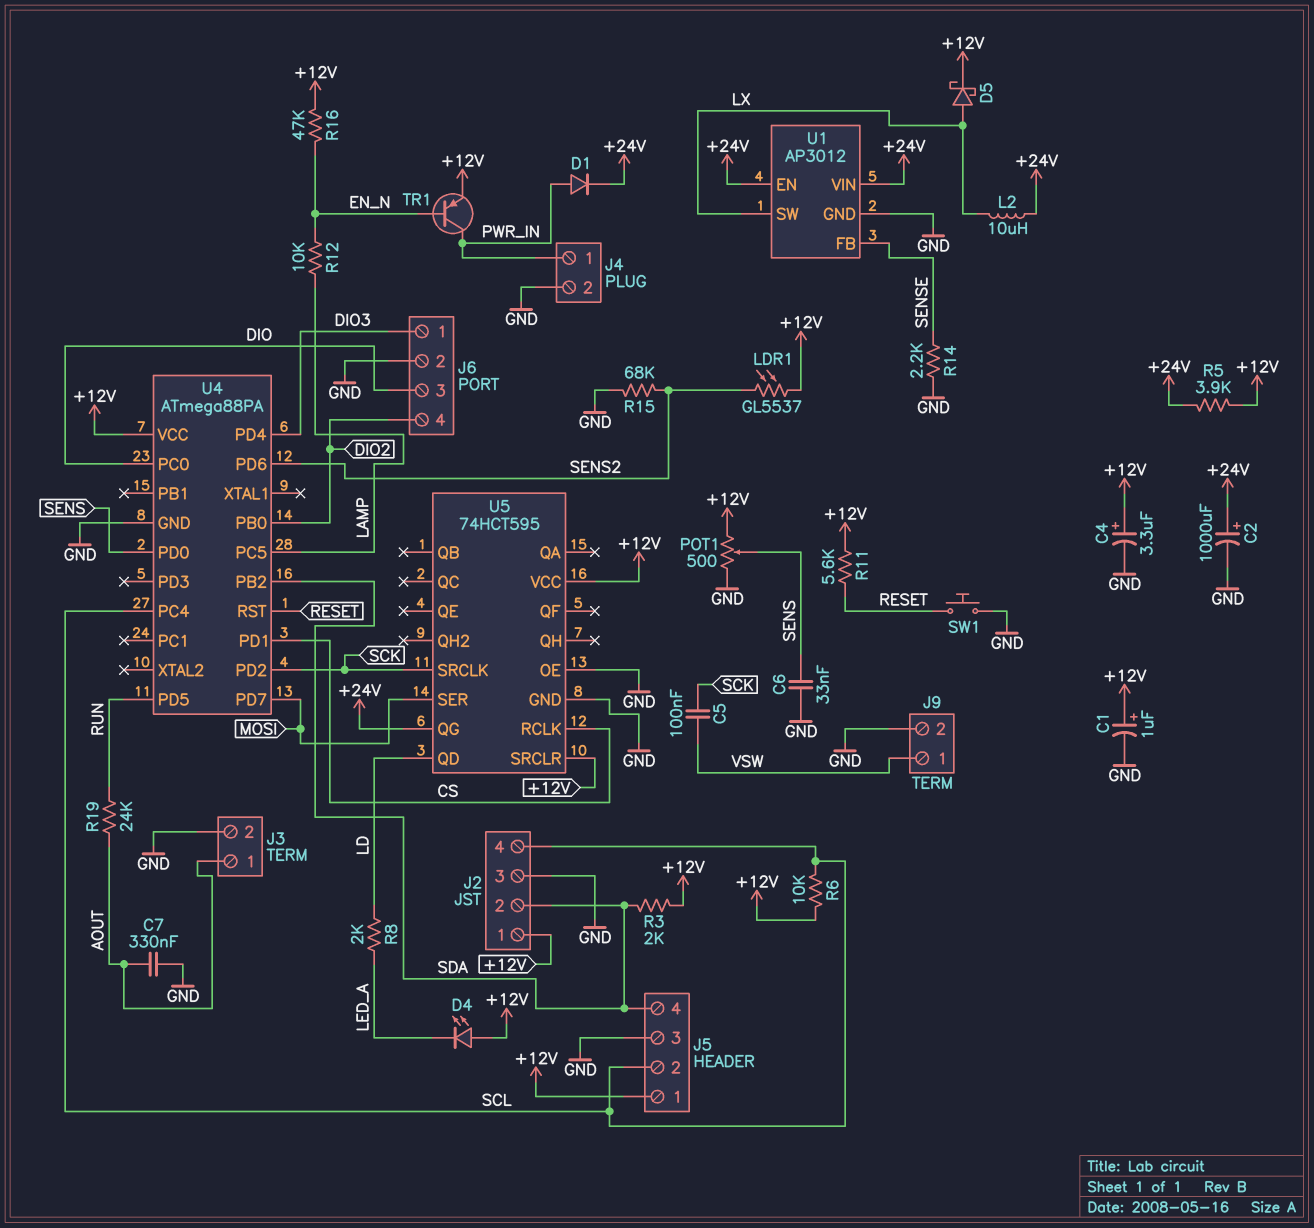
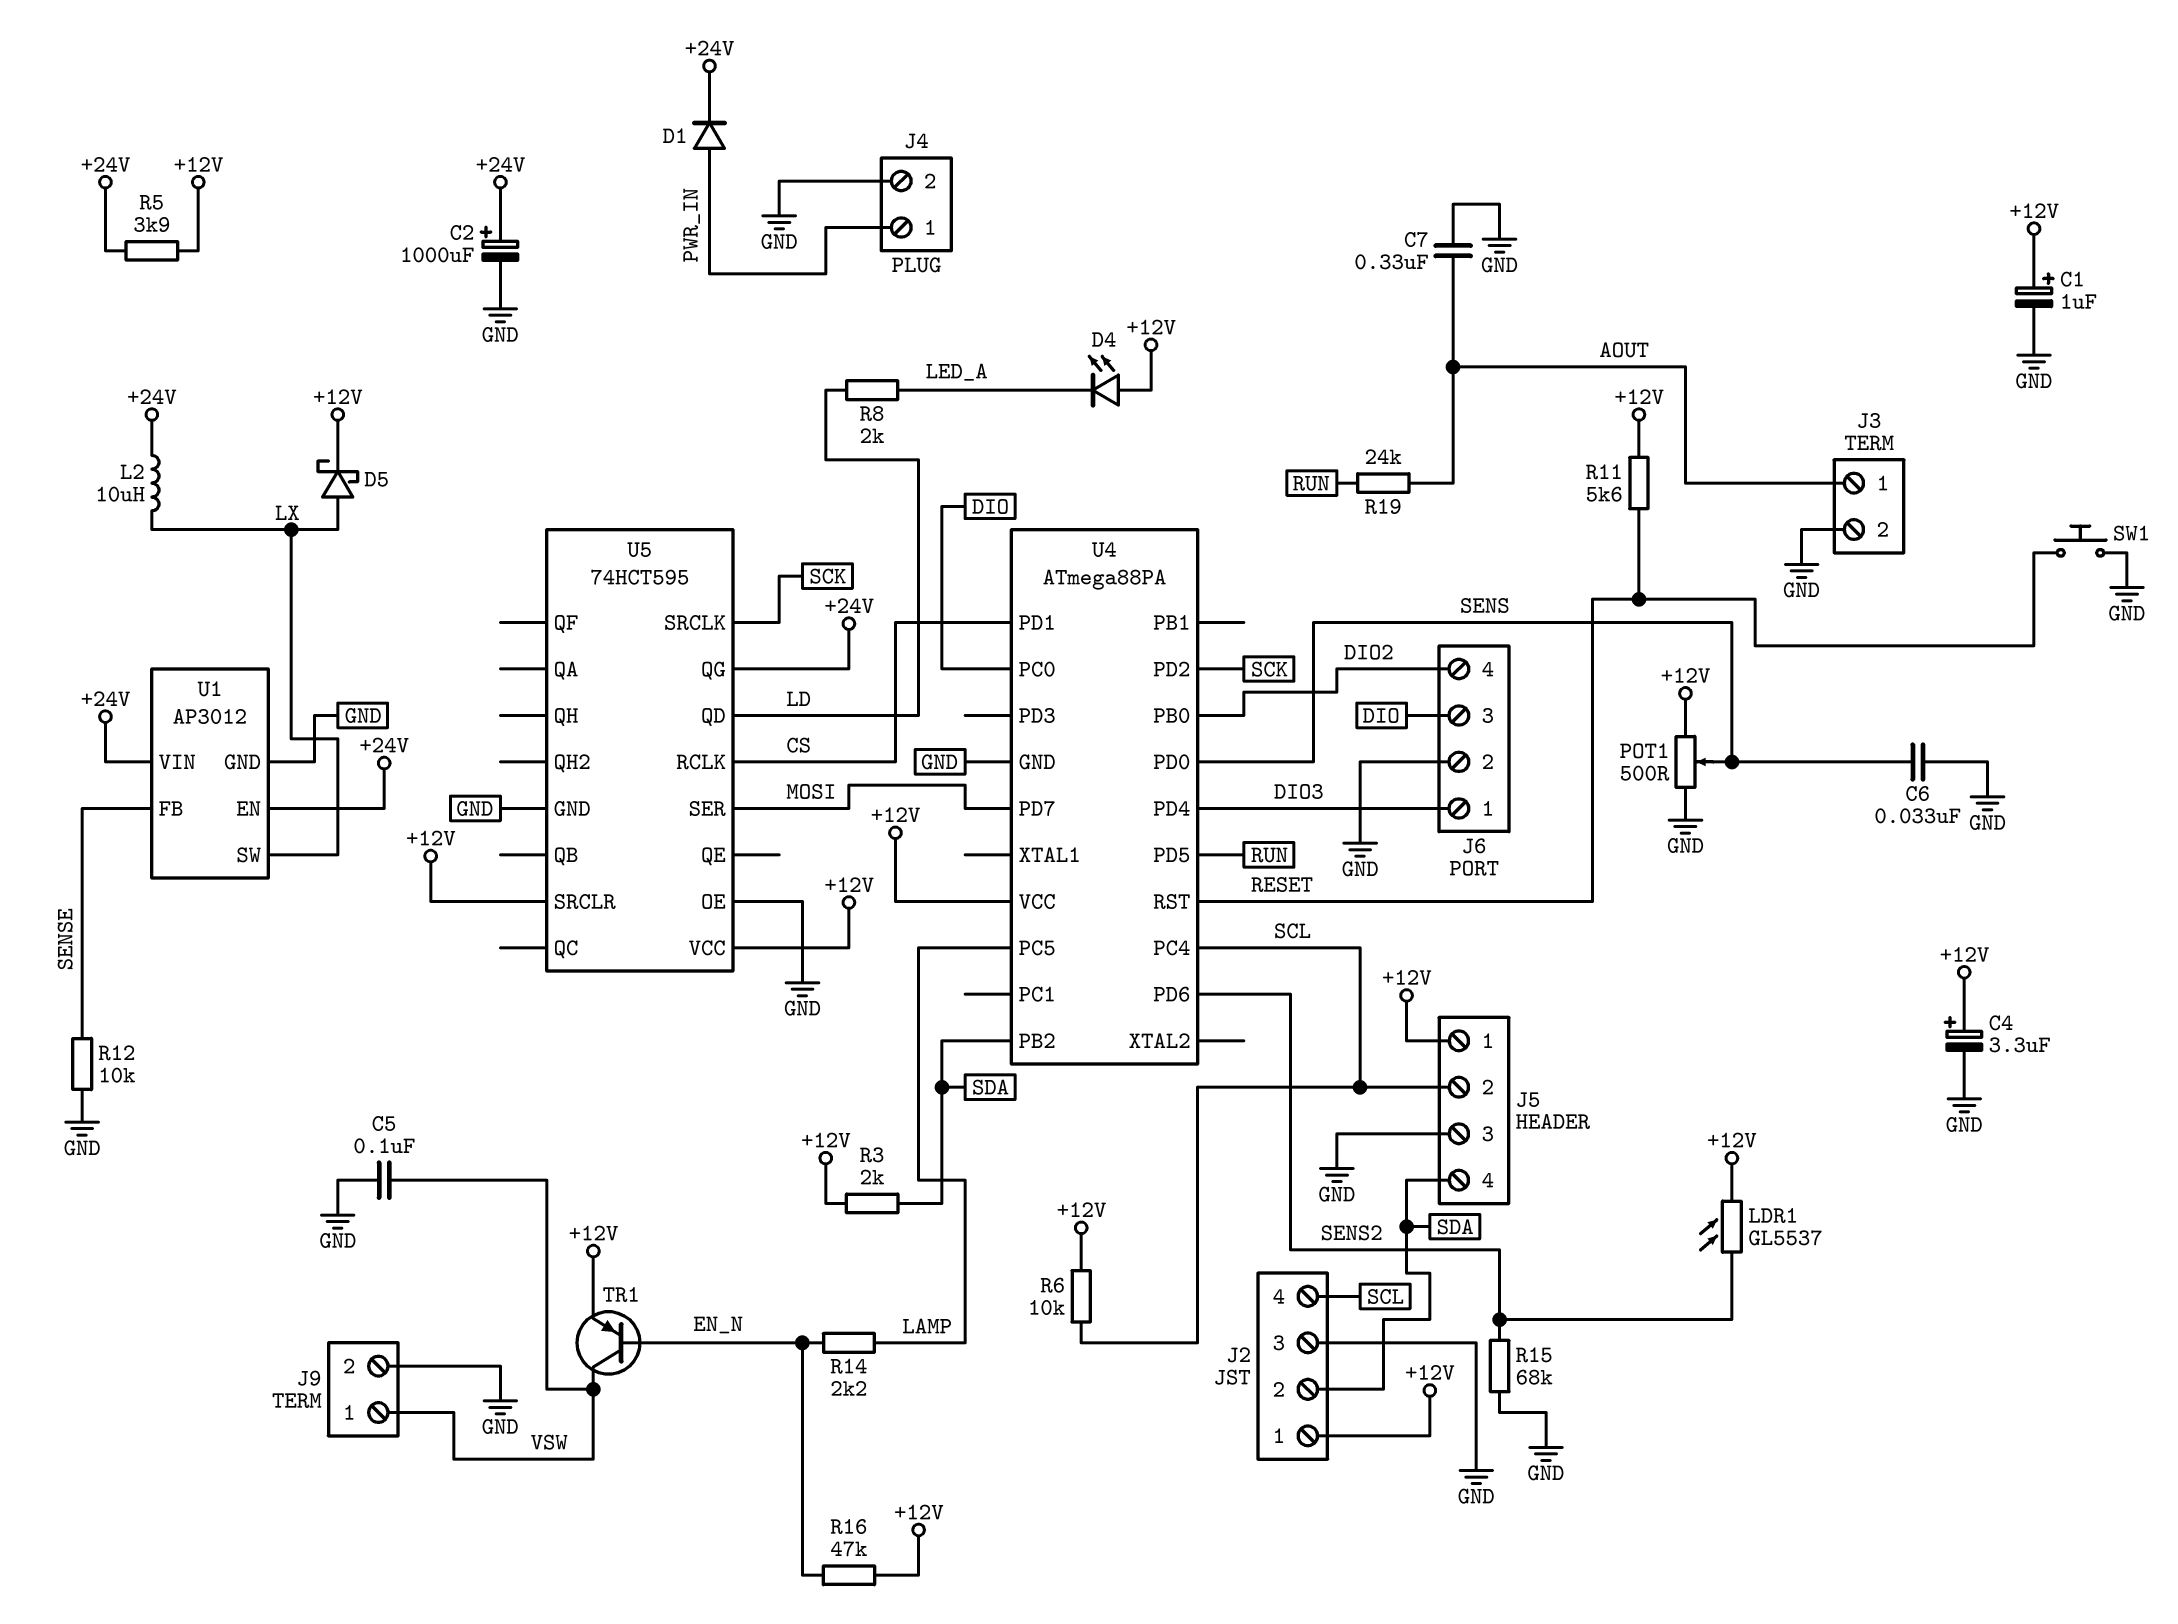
C5: 100nF (SCK, VSW) -> 100nF (GND, VSW)
R12: 10k (EN_N, LAMP) -> 10k (GND, SENSE)
R14: 2.2k (GND, SENSE) -> 2.2k (EN_N, LAMP)
TR1: PNP (B EN_N, C PWR_IN, E +12V) -> PNP (B EN_N, C VSW, E +12V)

